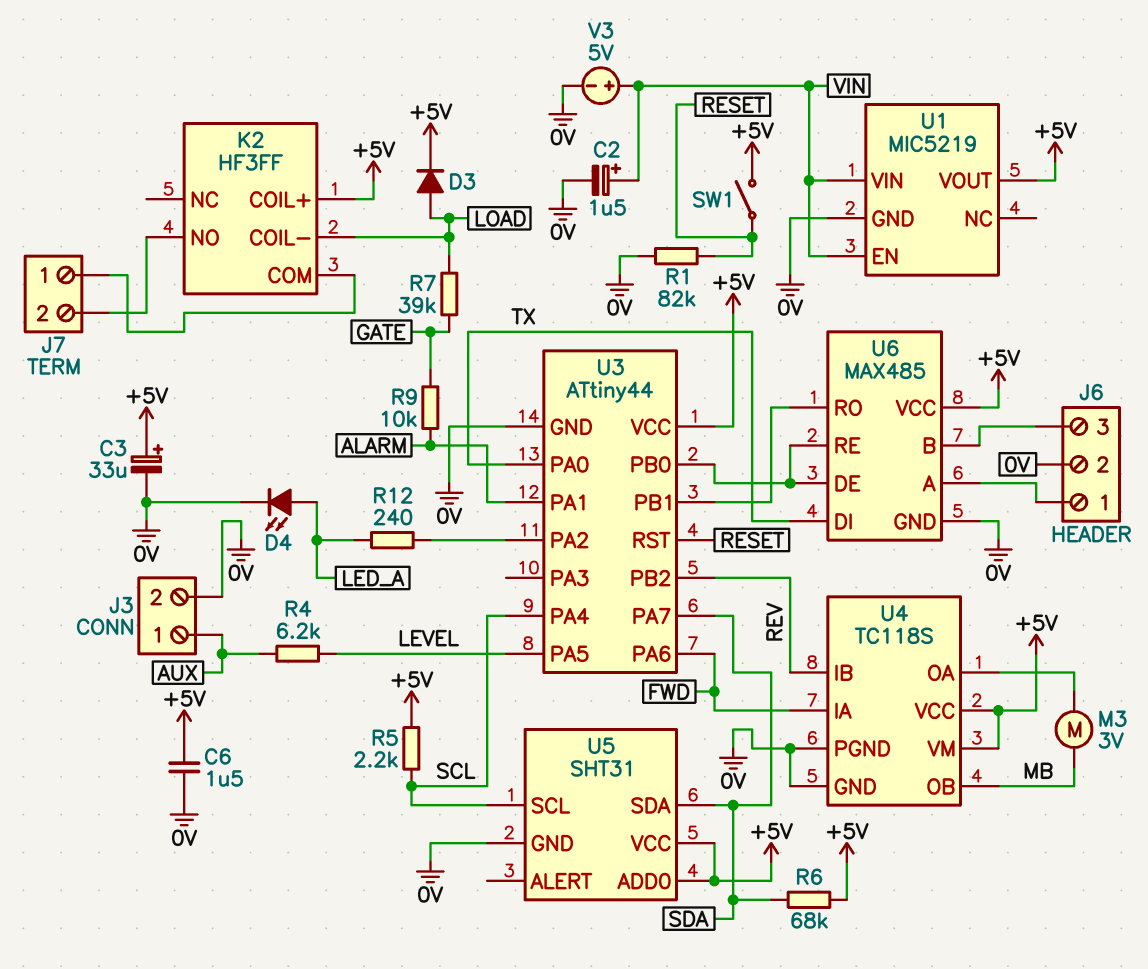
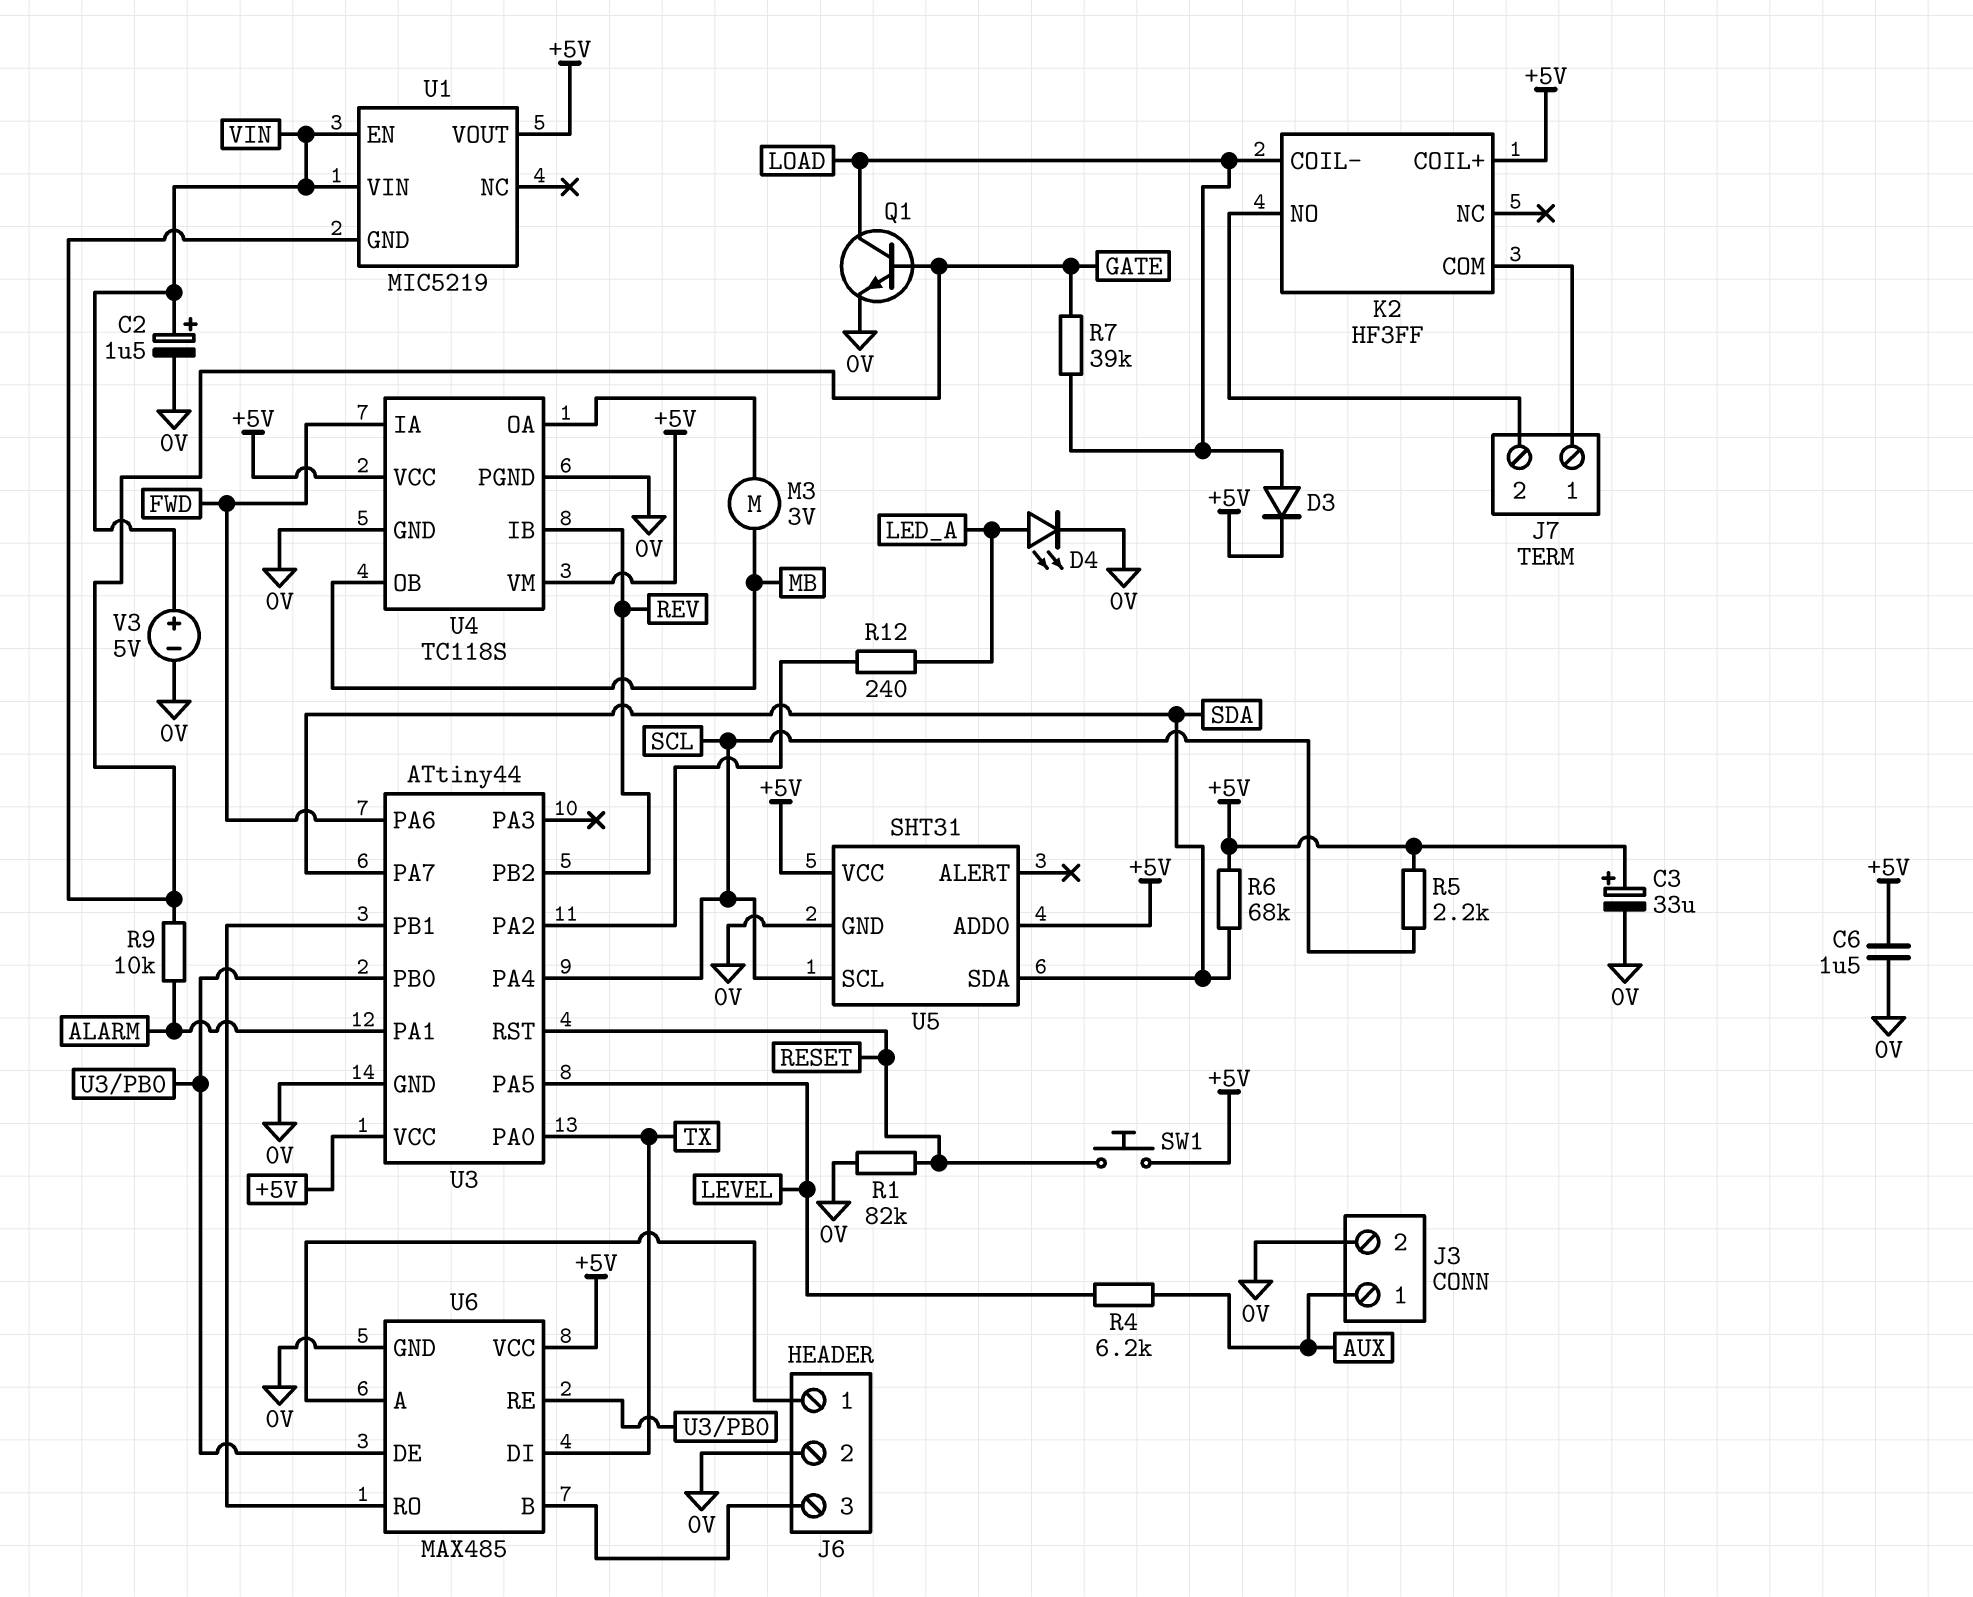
Q1: none -> NPN (B GATE, C LOAD, E 0V)
SW1: switch (+5V, RESET) -> button (+5V, RESET)
U1 pin GND: 0V -> GATE

